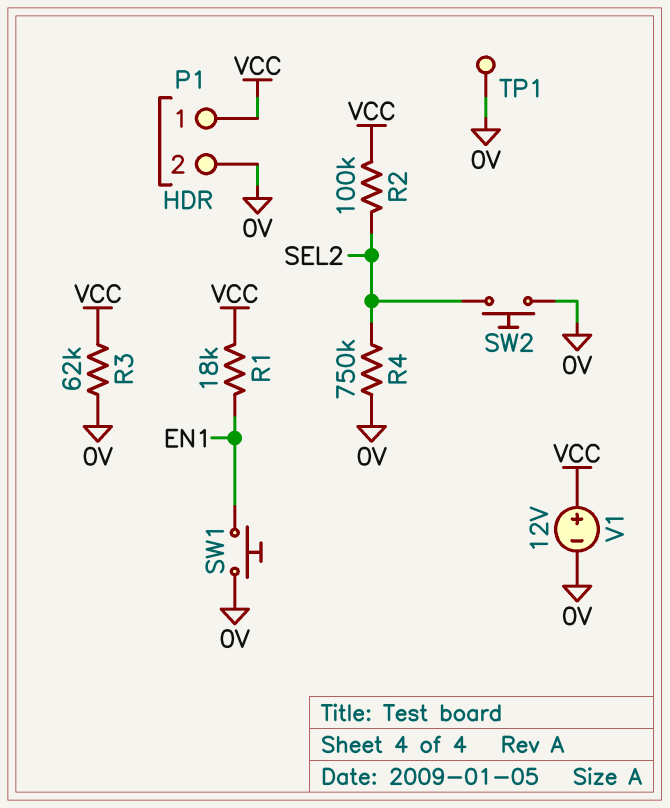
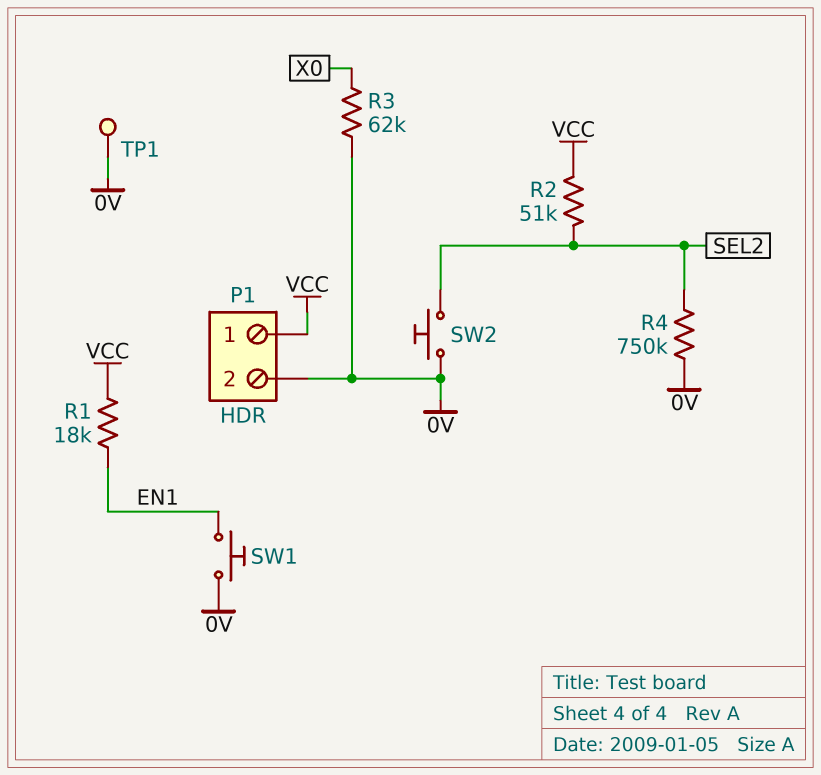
R2: 100k (SEL2, VCC) -> 51k (SEL2, VCC)
R3: 62k (0V, VCC) -> 62k (0V, X0)
V1: 12V (plus VCC, minus 0V) -> none

